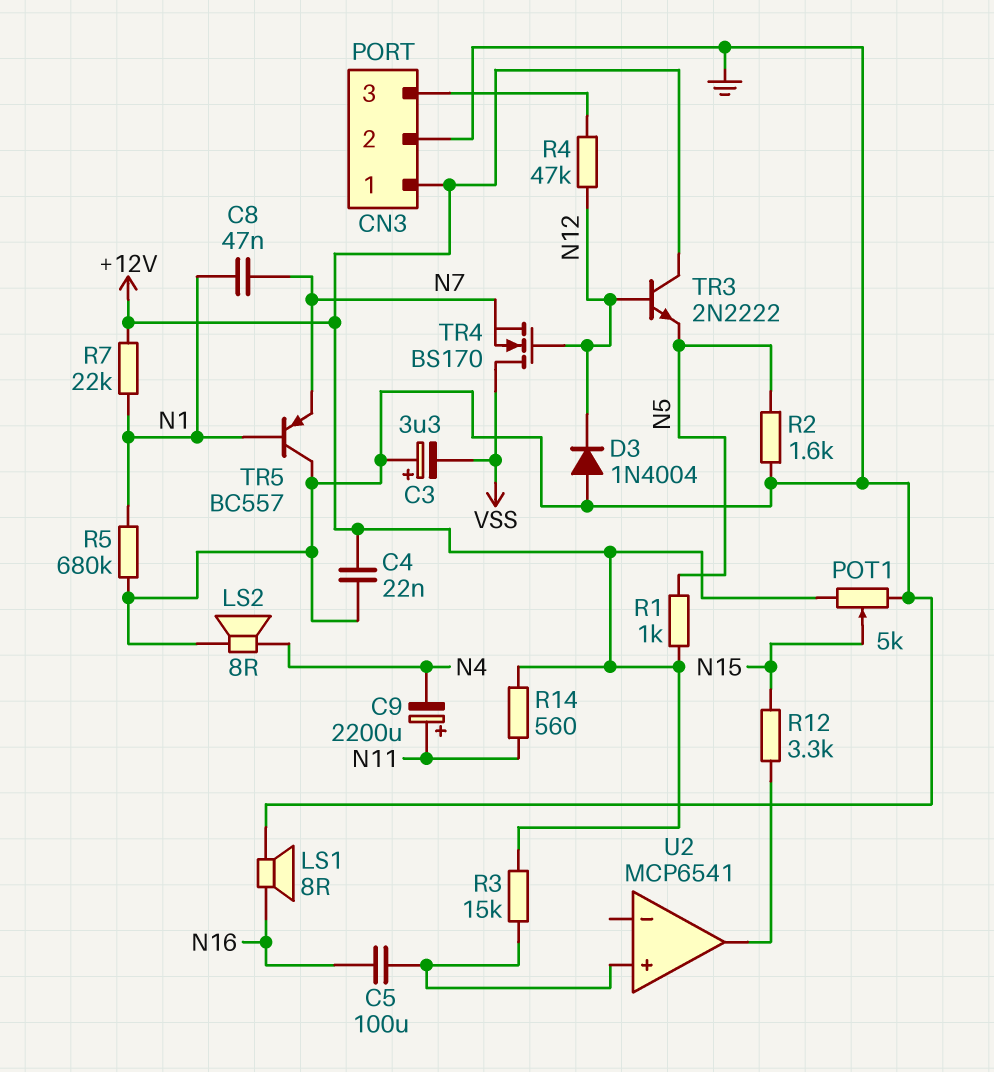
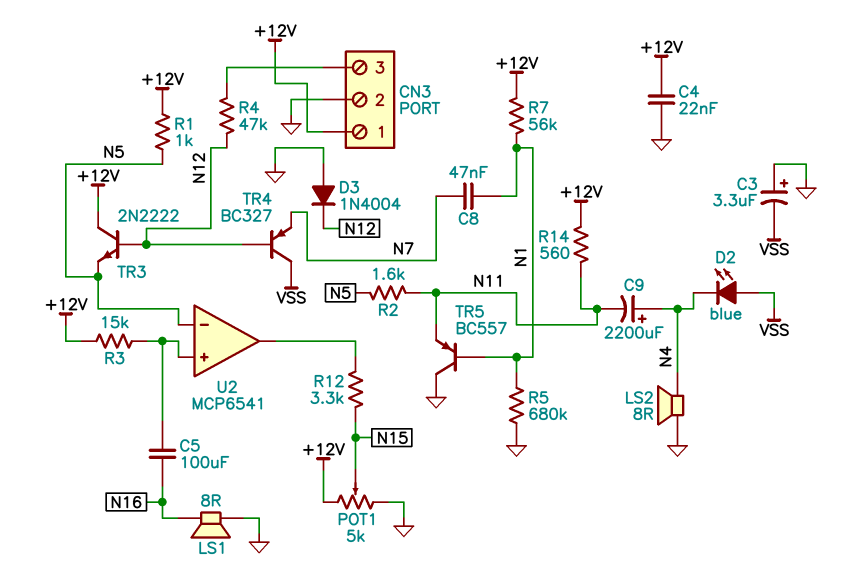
C9: 2200uF (plus N11, minus N4) -> 2200uF (plus N4, minus N11)
D2: none -> LED blue (A VSS, K N4)
R2: 1.6k (GND, N5) -> 1.6k (N5, N11)
R7: 22k (+12V, N1) -> 56k (+12V, N1)
TR4: NMOS BS170 (G N12, D VSS, S N7) -> PNP BC327 (B N12, C VSS, E N7)
TR5: PNP BC557 (B N1, C GND, E N7) -> PNP BC557 (B N1, C GND, E N11)
U2 pin in-: none -> N5

